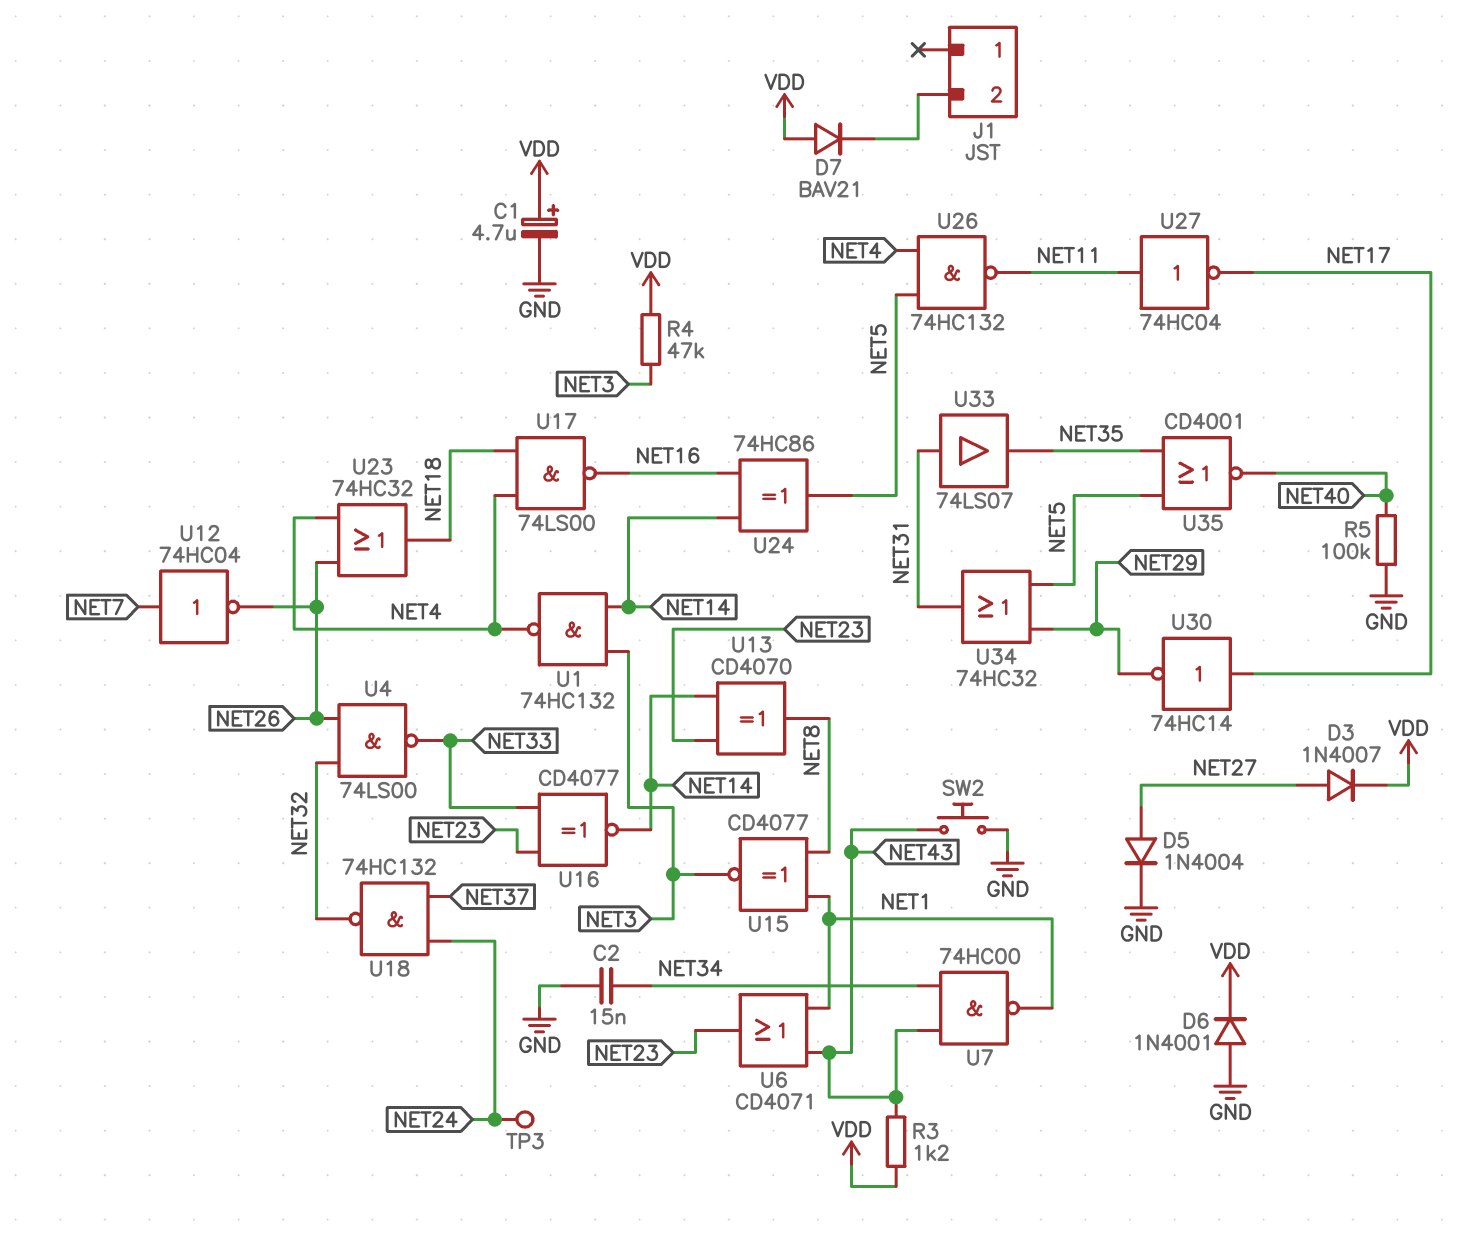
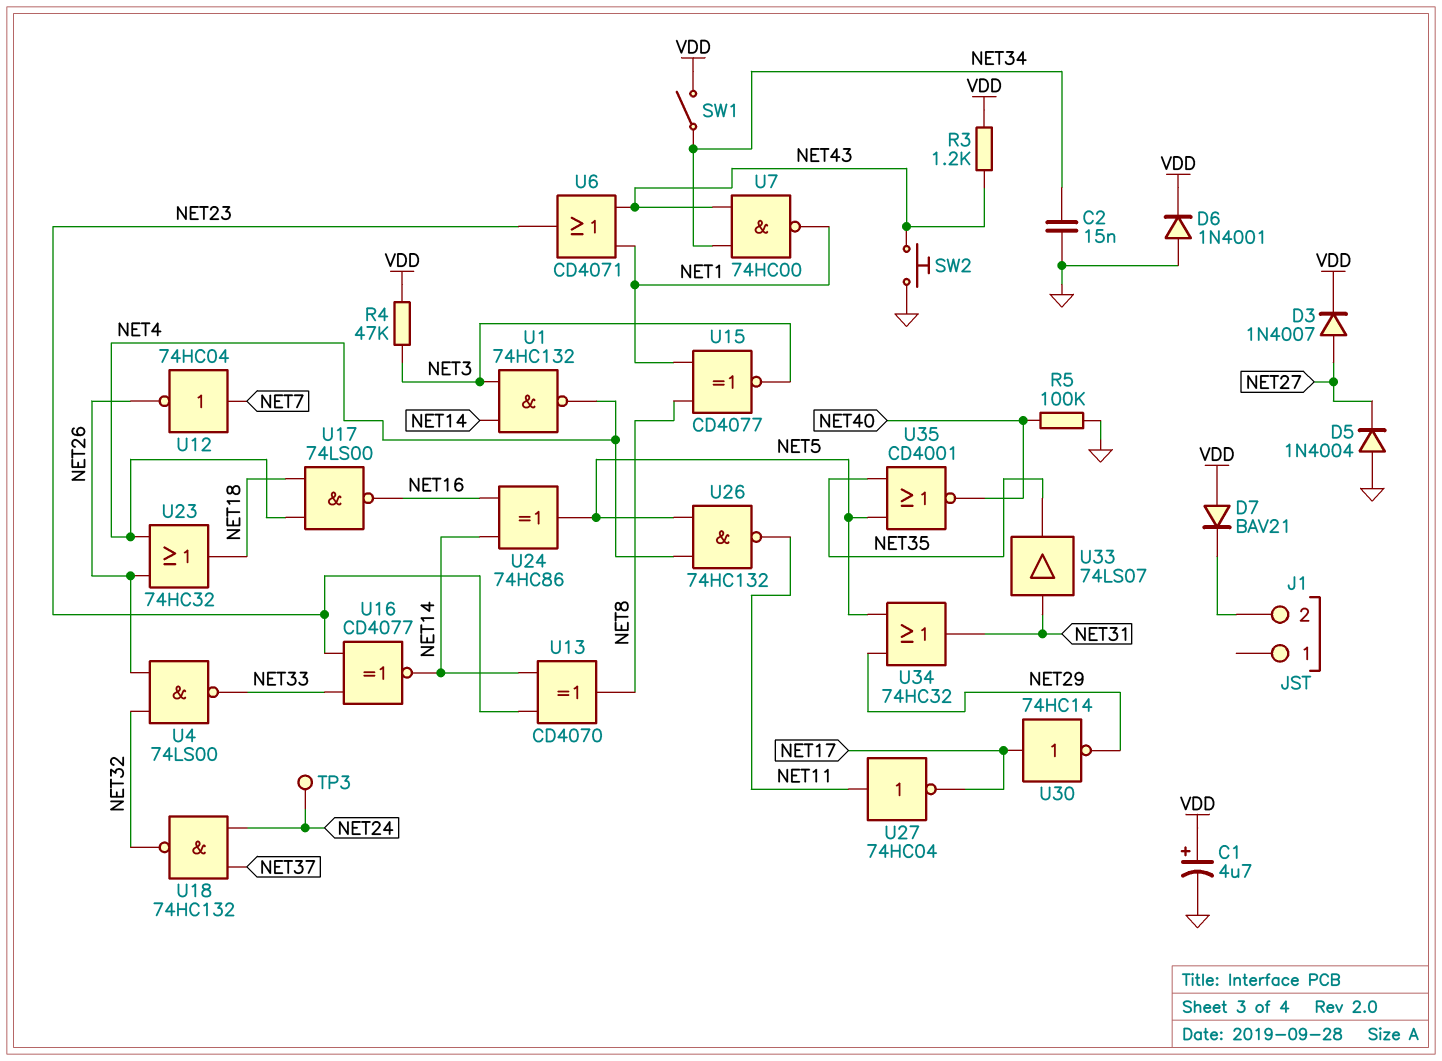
D5: diode 1N4004 (A NET27, K GND) -> diode 1N4004 (A GND, K NET27)
SW1: none -> switch (NET34, VDD)

